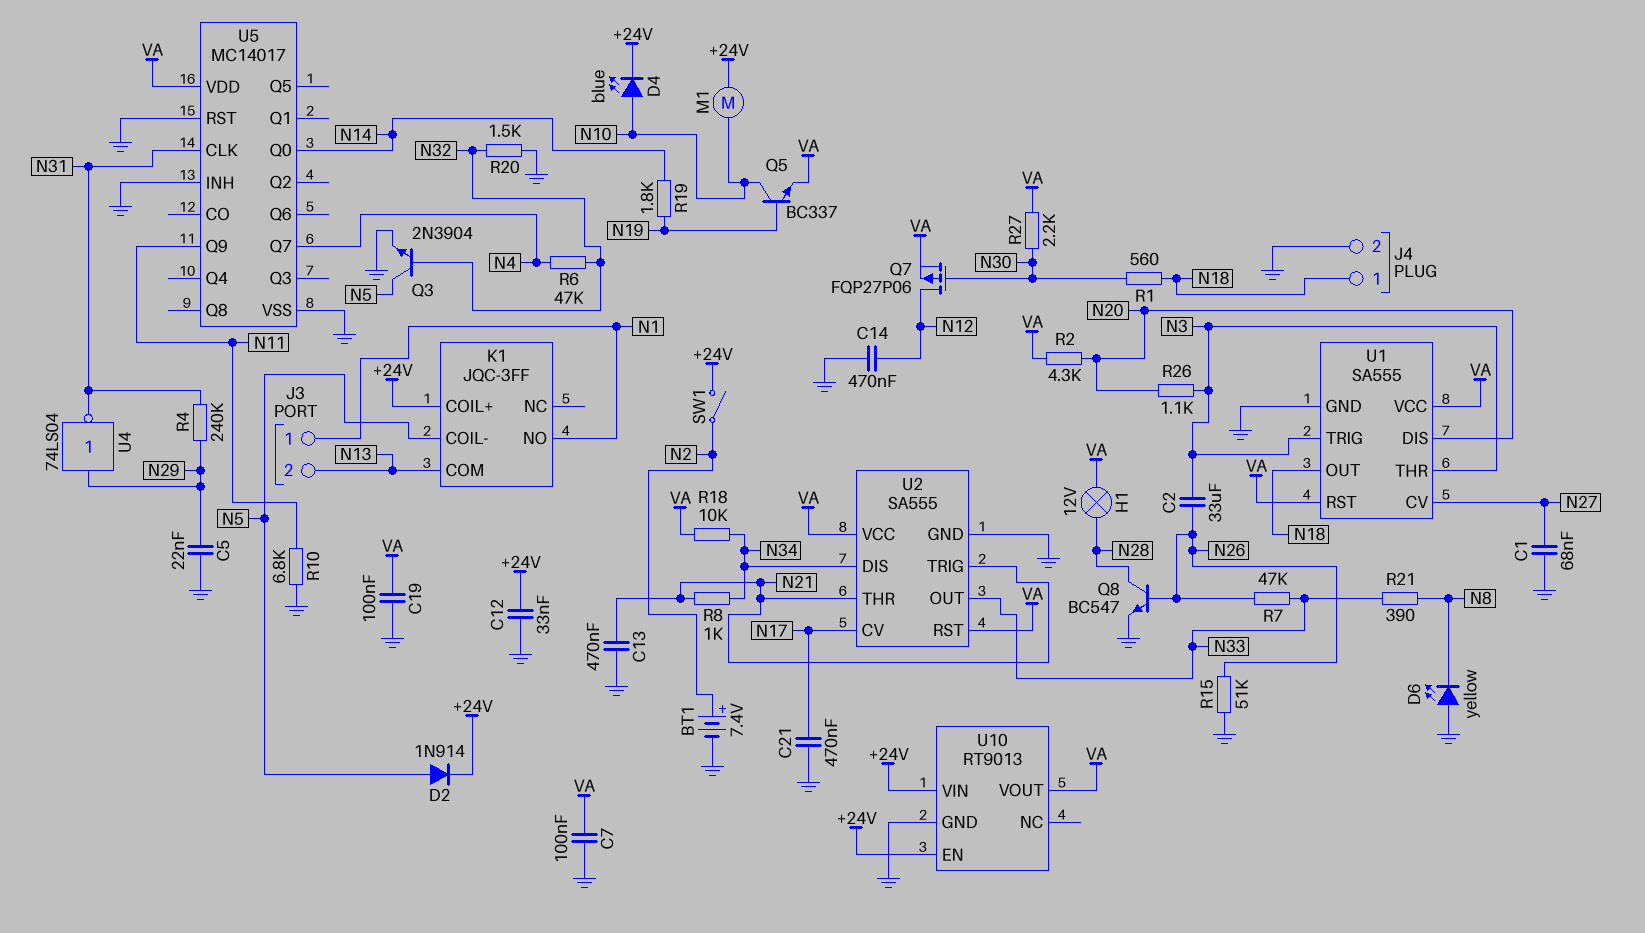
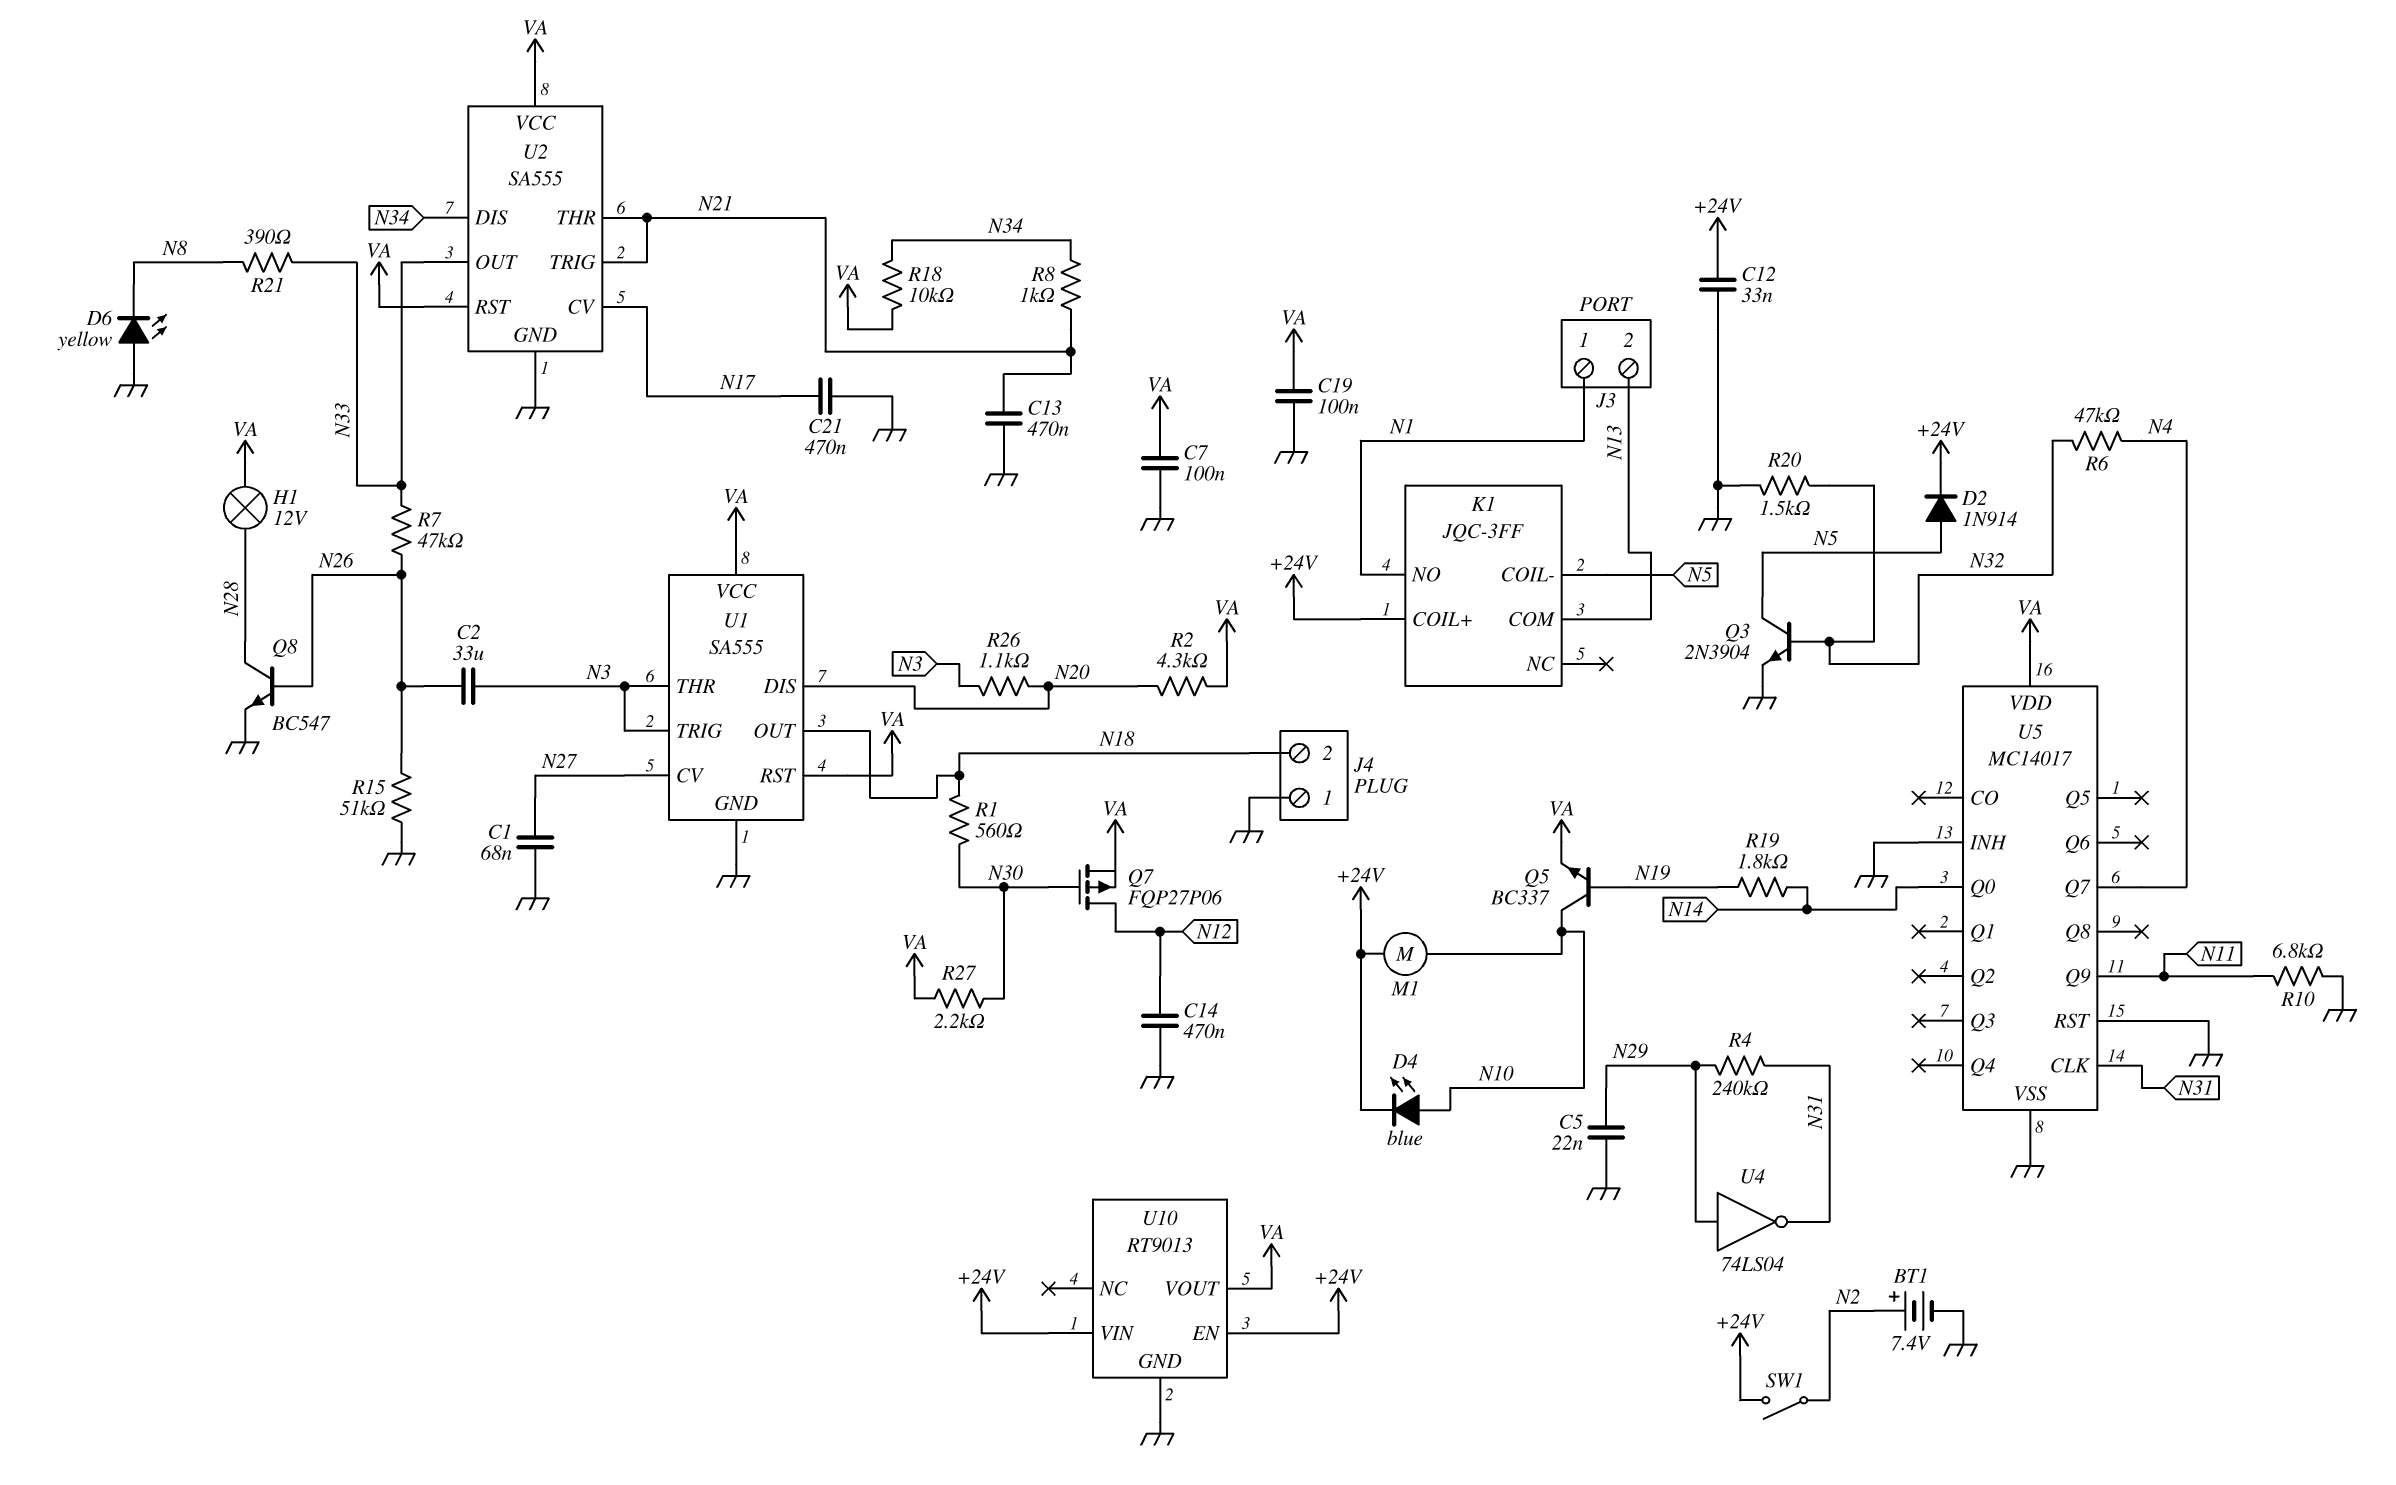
J4 pin 1: N18 -> GND
J4 pin 2: GND -> N18

